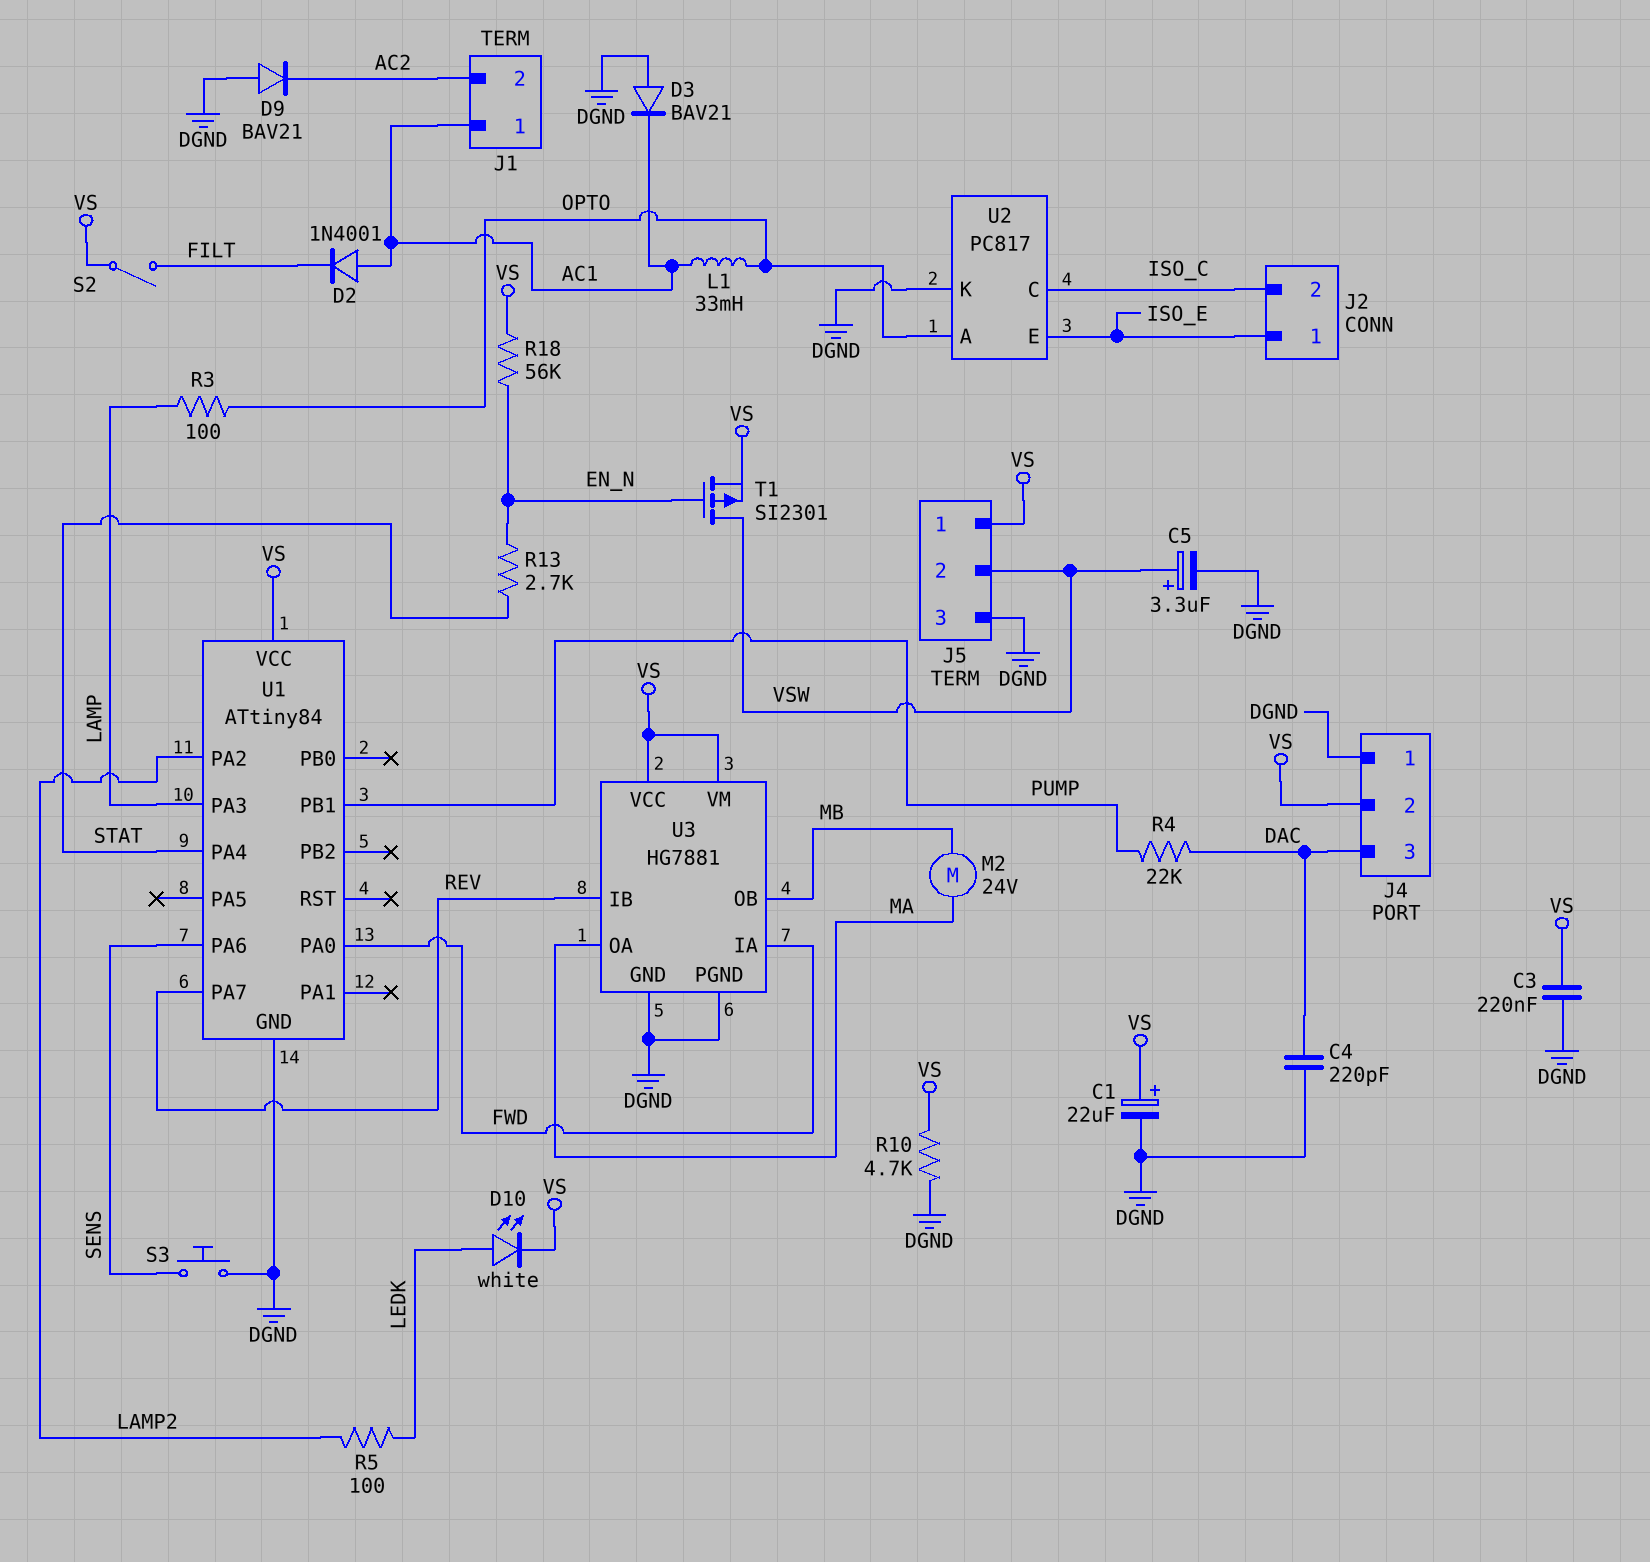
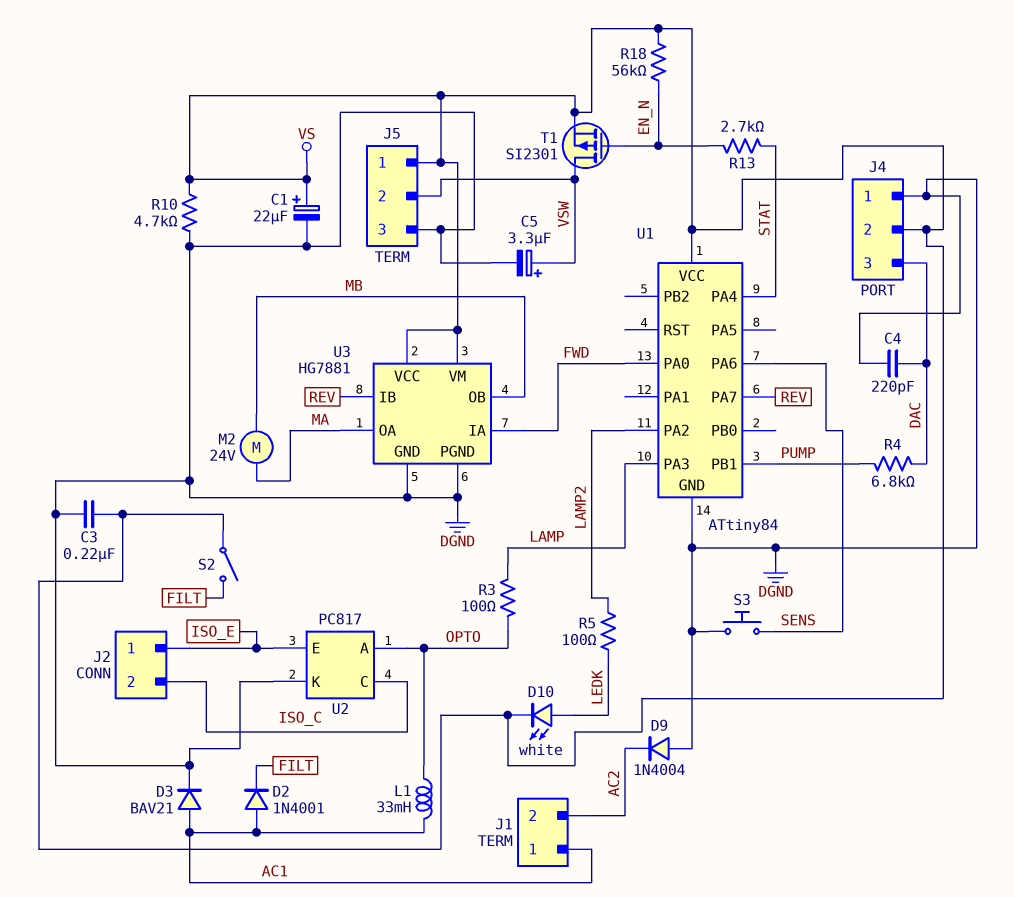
D3: diode BAV21 (A DGND, K AC1) -> diode BAV21 (A AC1, K DGND)
D9: diode BAV21 (A DGND, K AC2) -> diode 1N4004 (A DGND, K AC2)
R4: 22k (DAC, PUMP) -> 6.8k (DAC, PUMP)

